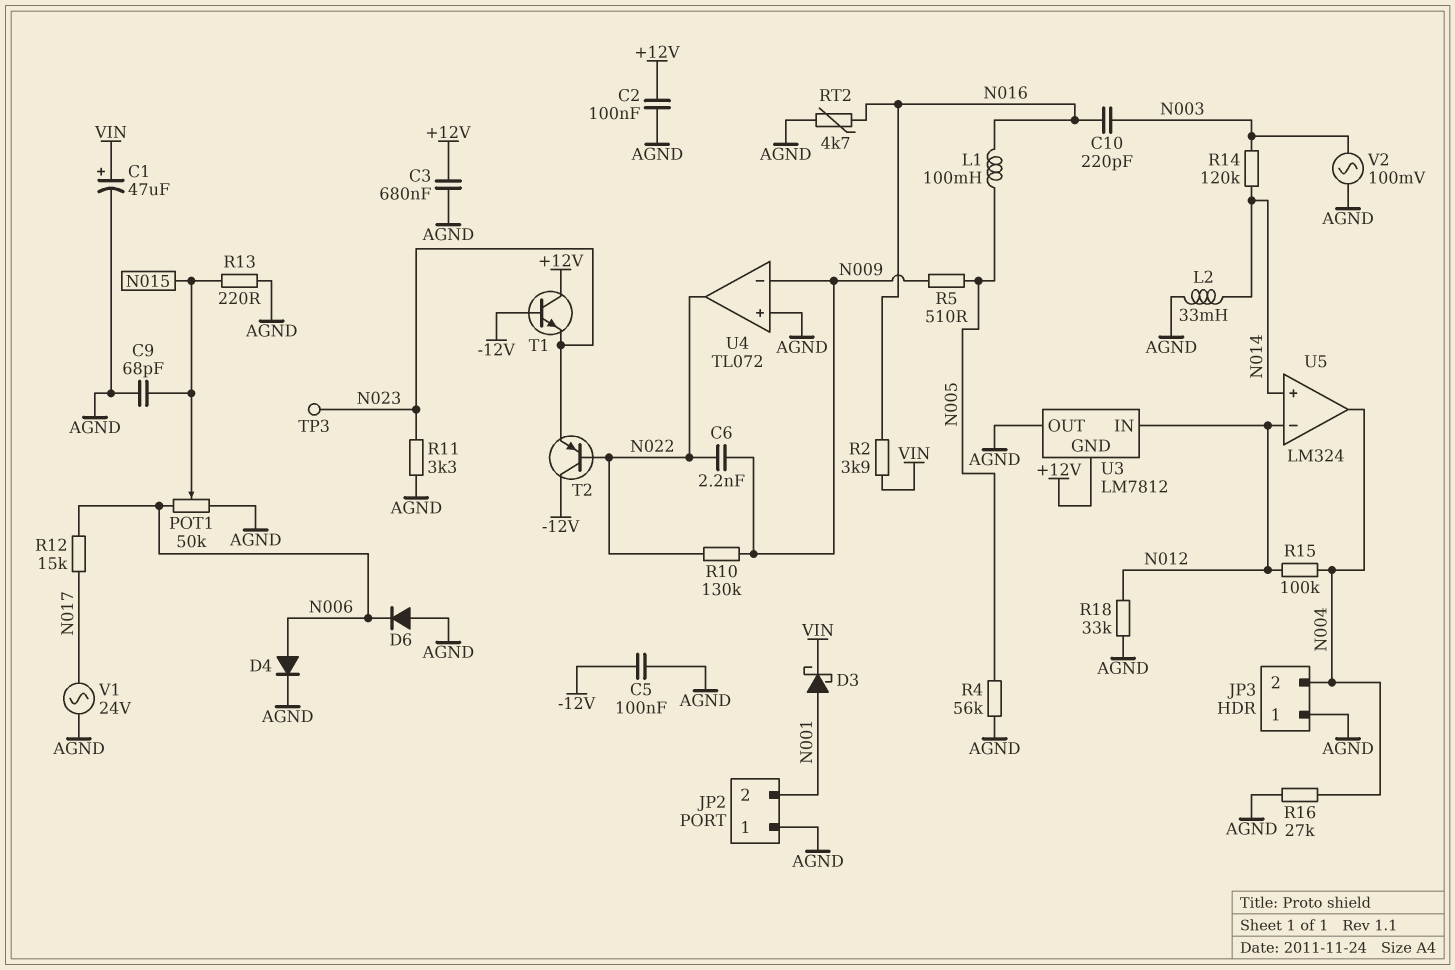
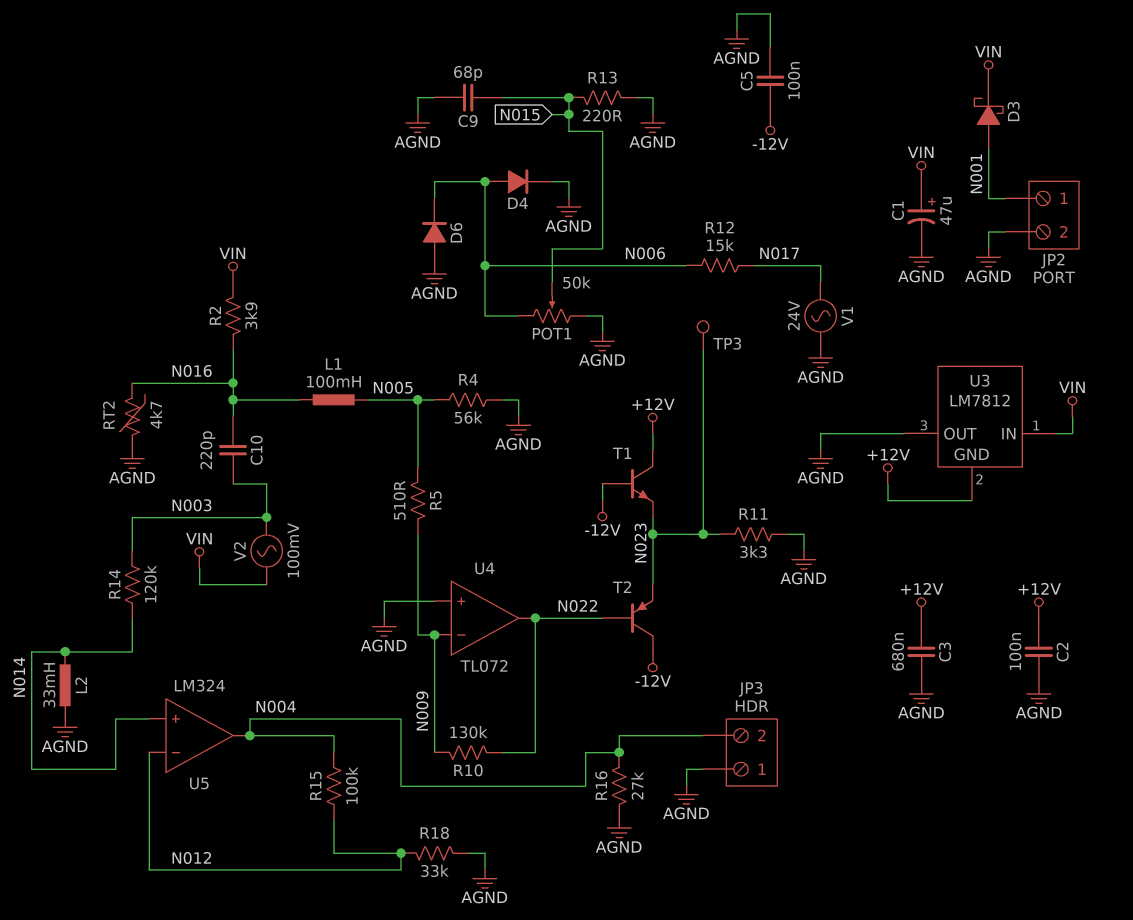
C6: 2.2nF (N009, N022) -> none
JP2 pin 1: AGND -> N001
JP2 pin 2: N001 -> AGND
U3 pin IN: N012 -> VIN
V2: AC 100mV (AGND, N003) -> AC 100mV (N003, VIN)

